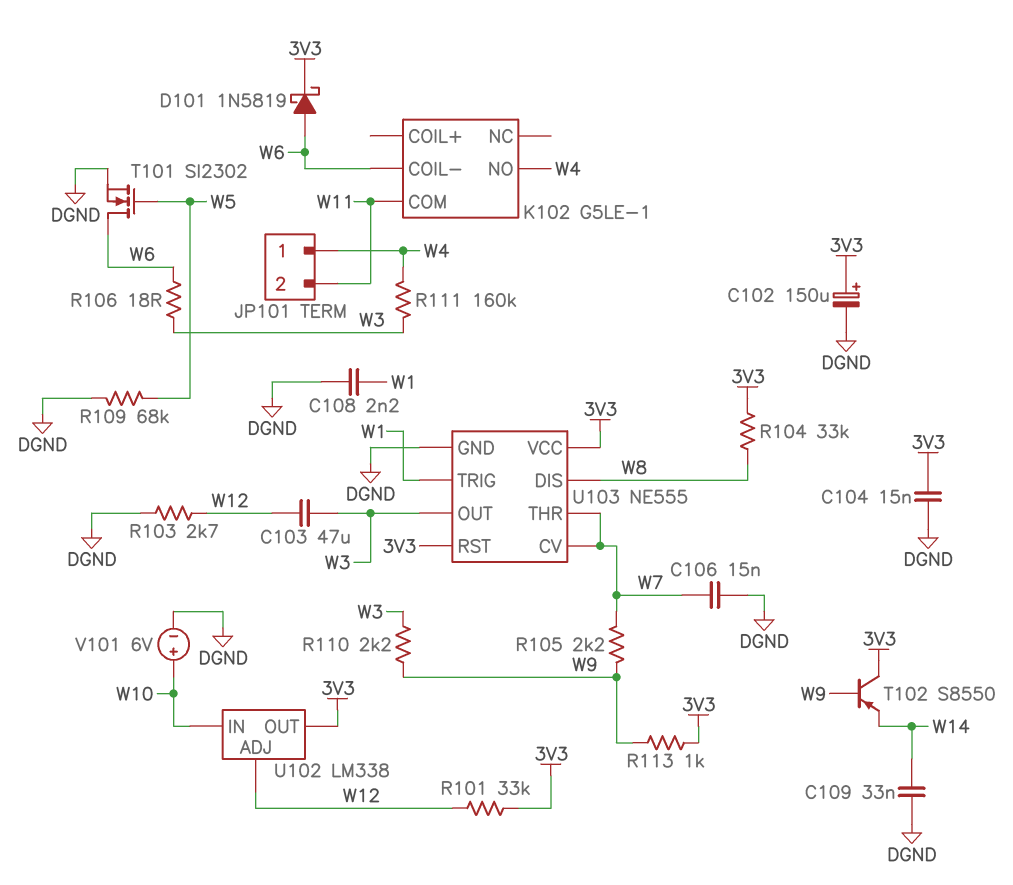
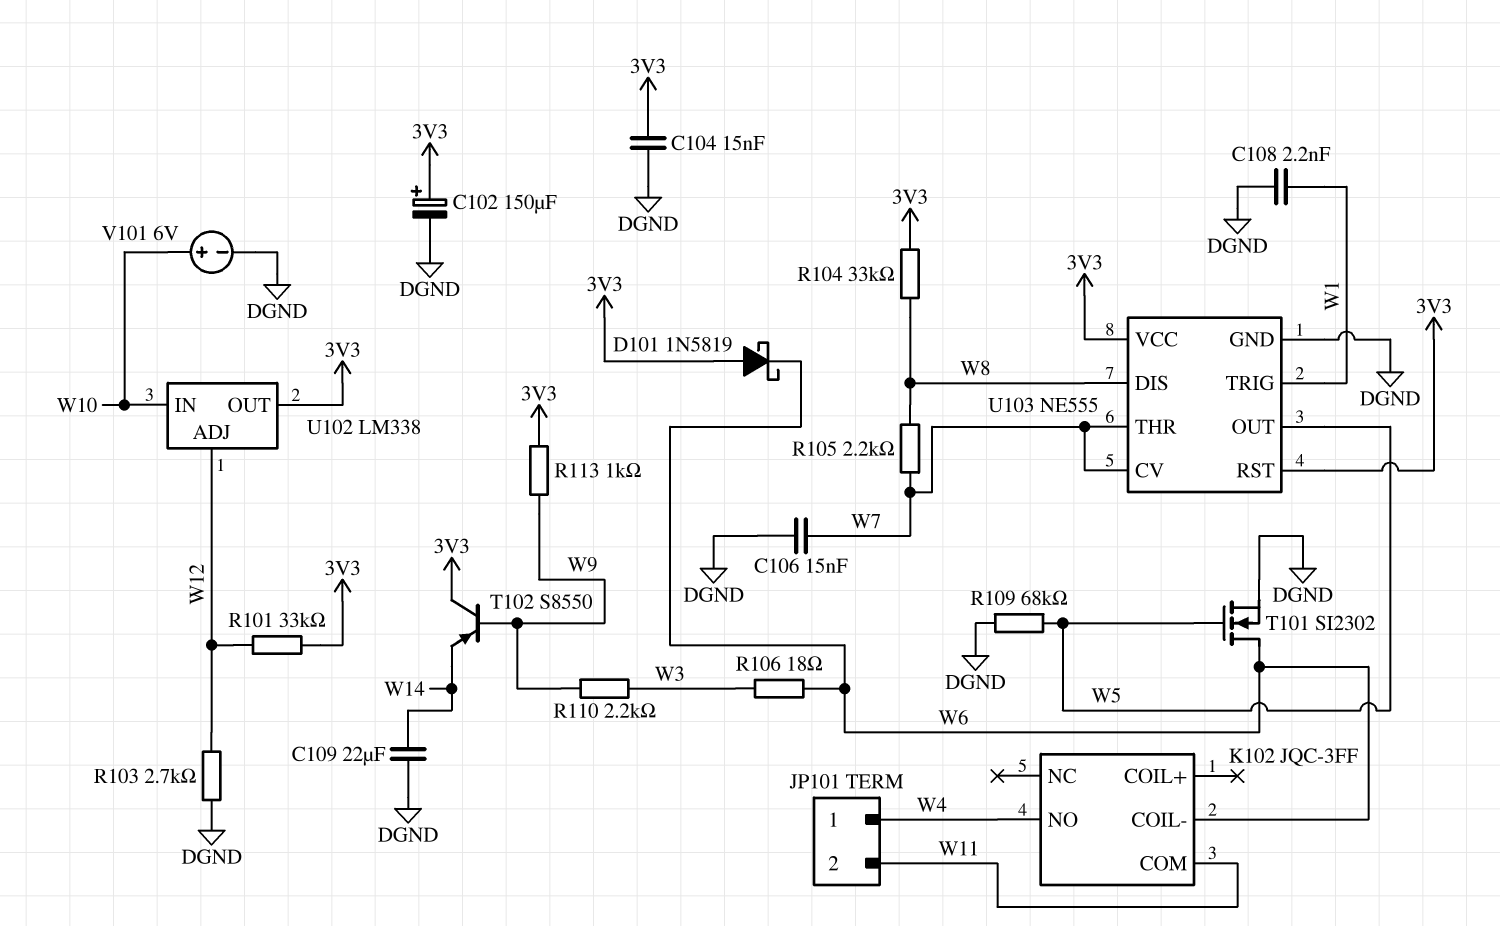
C103: 47uF (W3, W12) -> none
C109: 33nF (DGND, W14) -> 22uF (DGND, W14)
D101: schottky 1N5819 (A W6, K 3V3) -> schottky 1N5819 (A 3V3, K W6)
K102: G5LE-1 -> JQC-3FF
R105: 2.2k (W7, W9) -> 2.2k (W7, W8)
R111: 160k (W3, W4) -> none
U103 pin OUT: W3 -> W5

